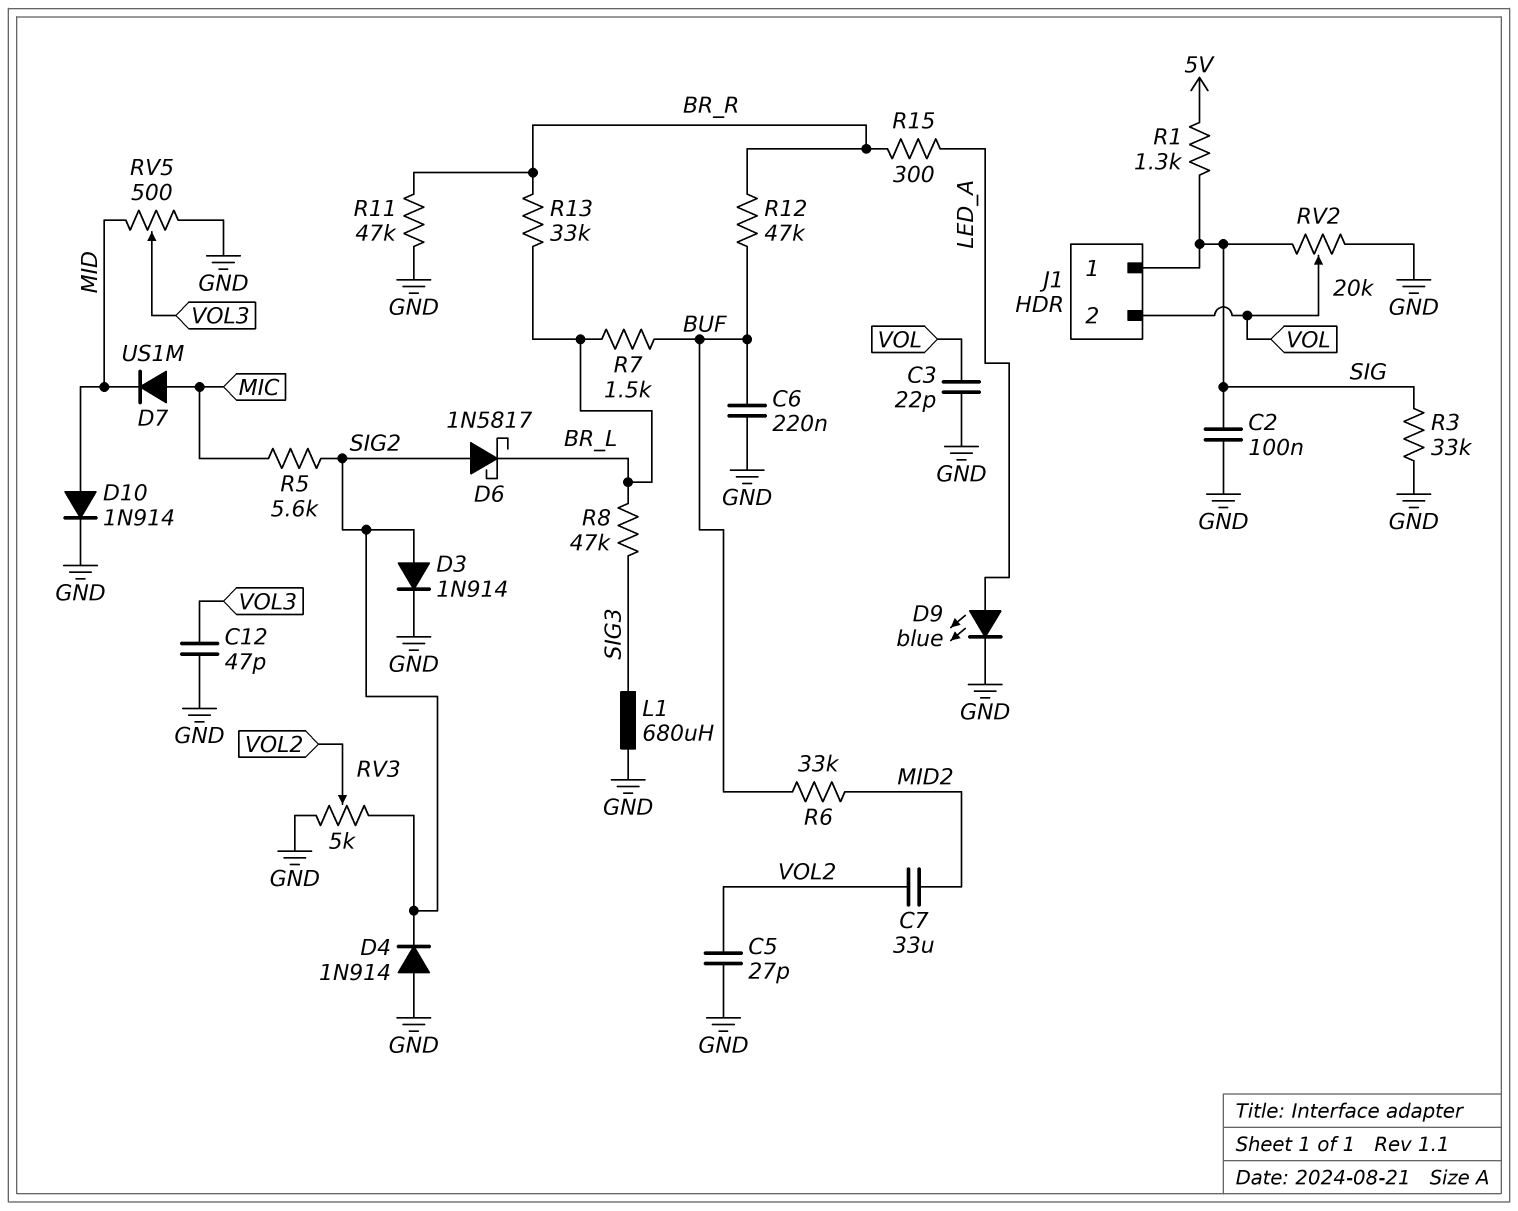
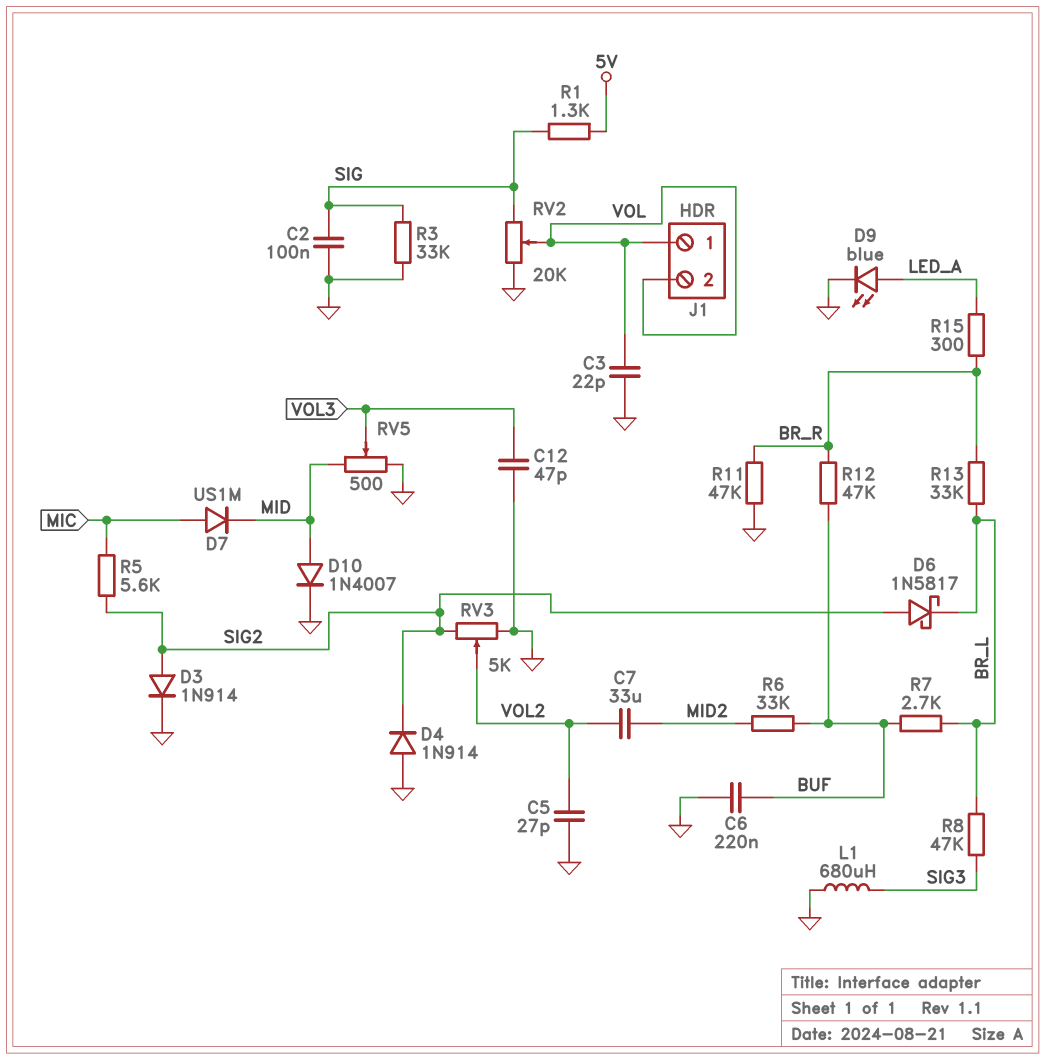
D10: diode 1N914 (A MID, K GND) -> diode 1N4007 (A MID, K GND)
J1 pin 1: SIG -> VOL
R7: 1.5k (BR_L, BUF) -> 2.7k (BR_L, BUF)

